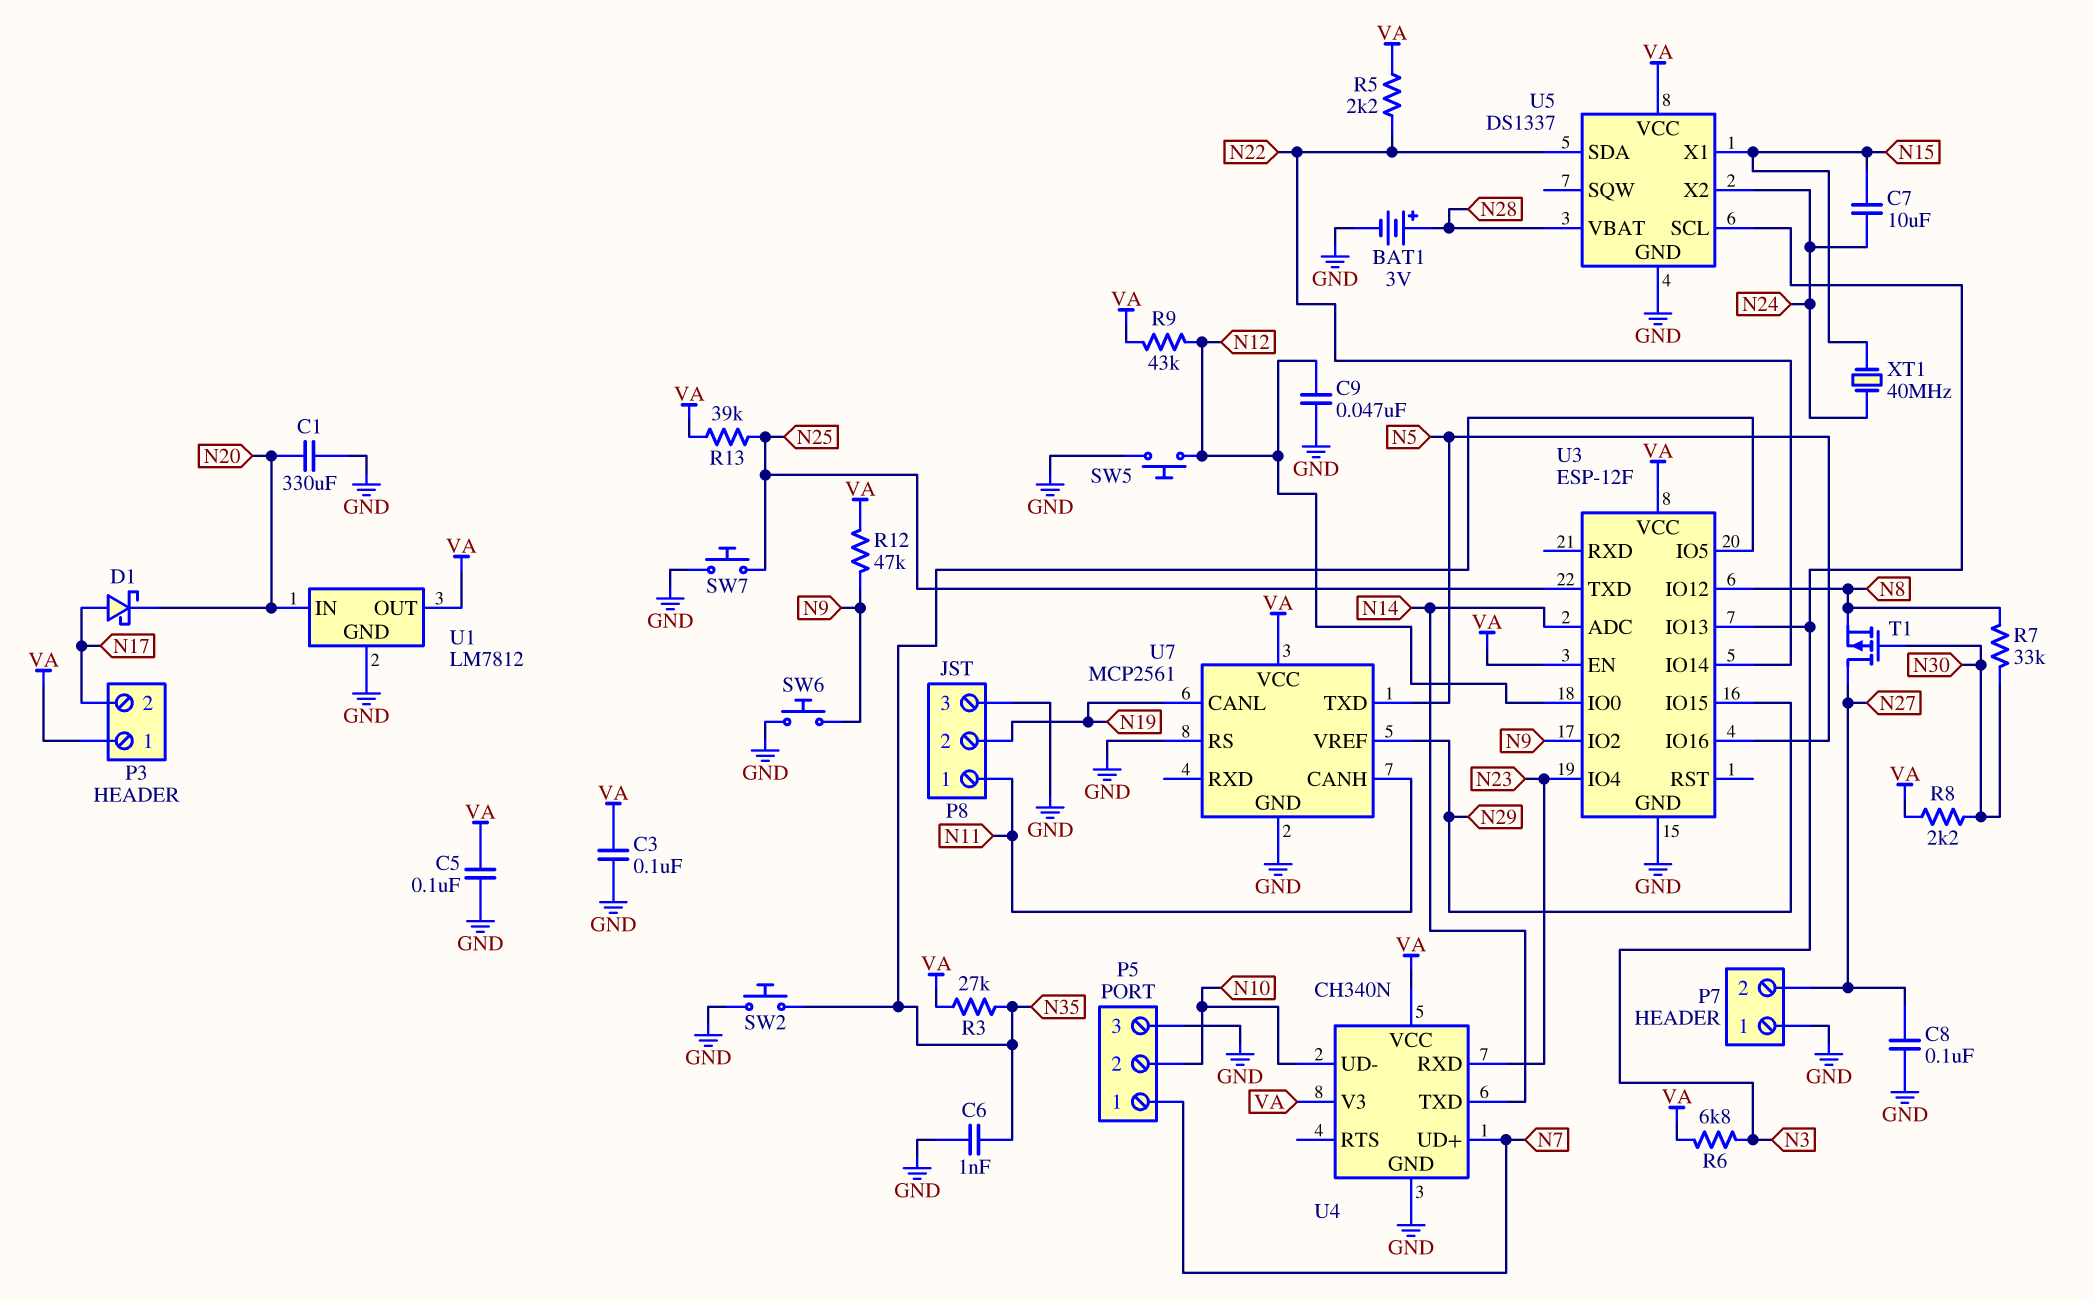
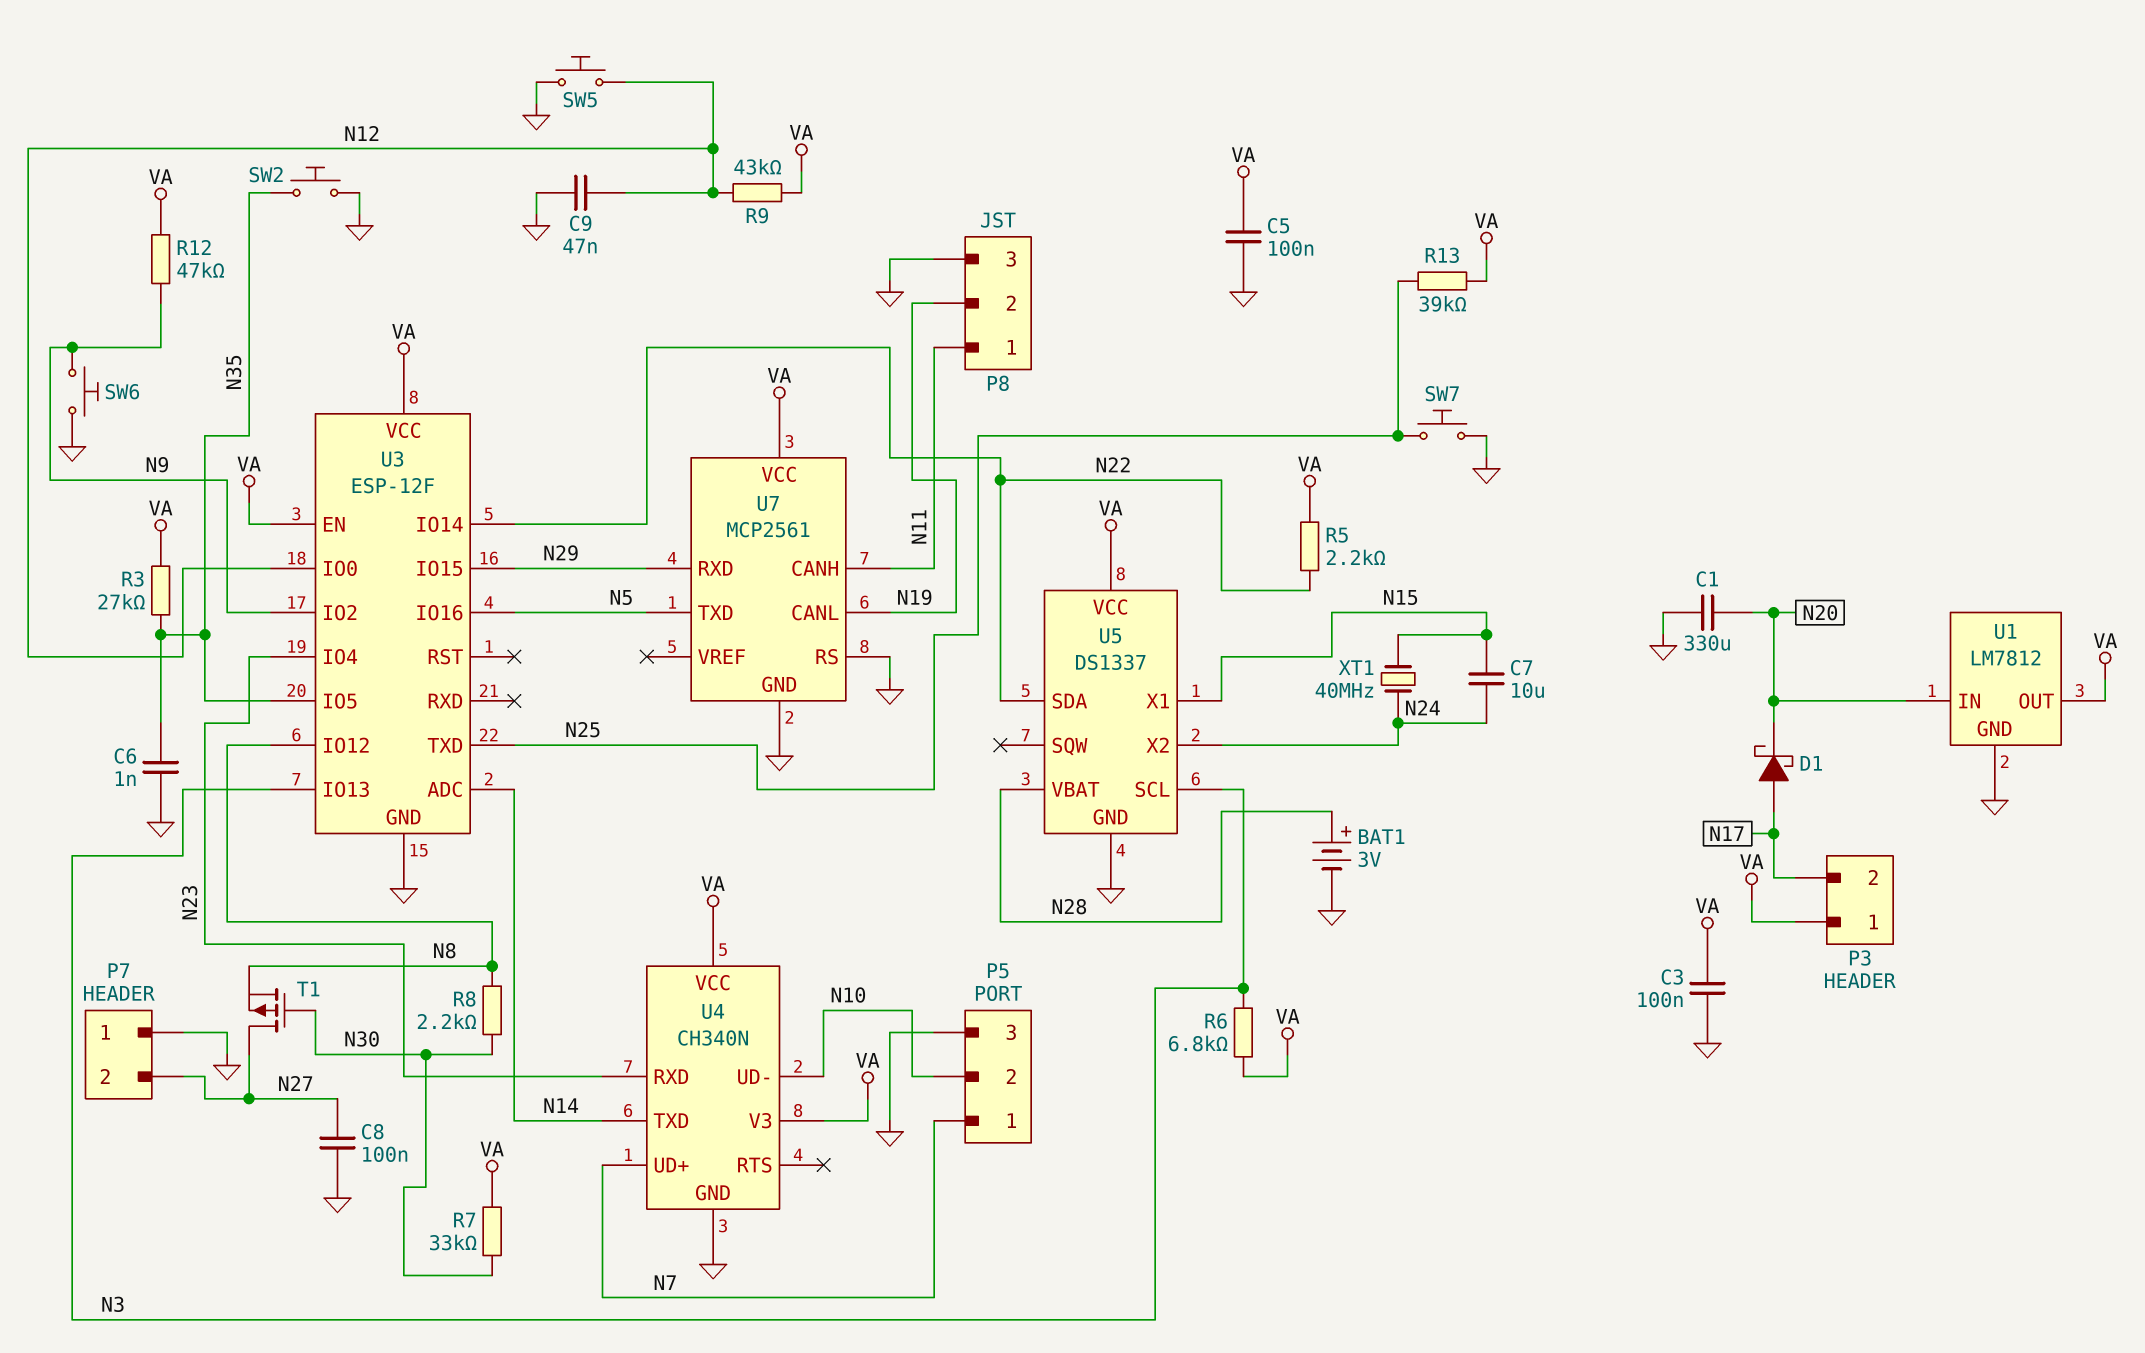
R7: 33k (N8, N30) -> 33k (N30, VA)
R8: 2.2k (N30, VA) -> 2.2k (N8, N30)
U7 pin RXD: none -> N29
U7 pin VREF: N29 -> none

